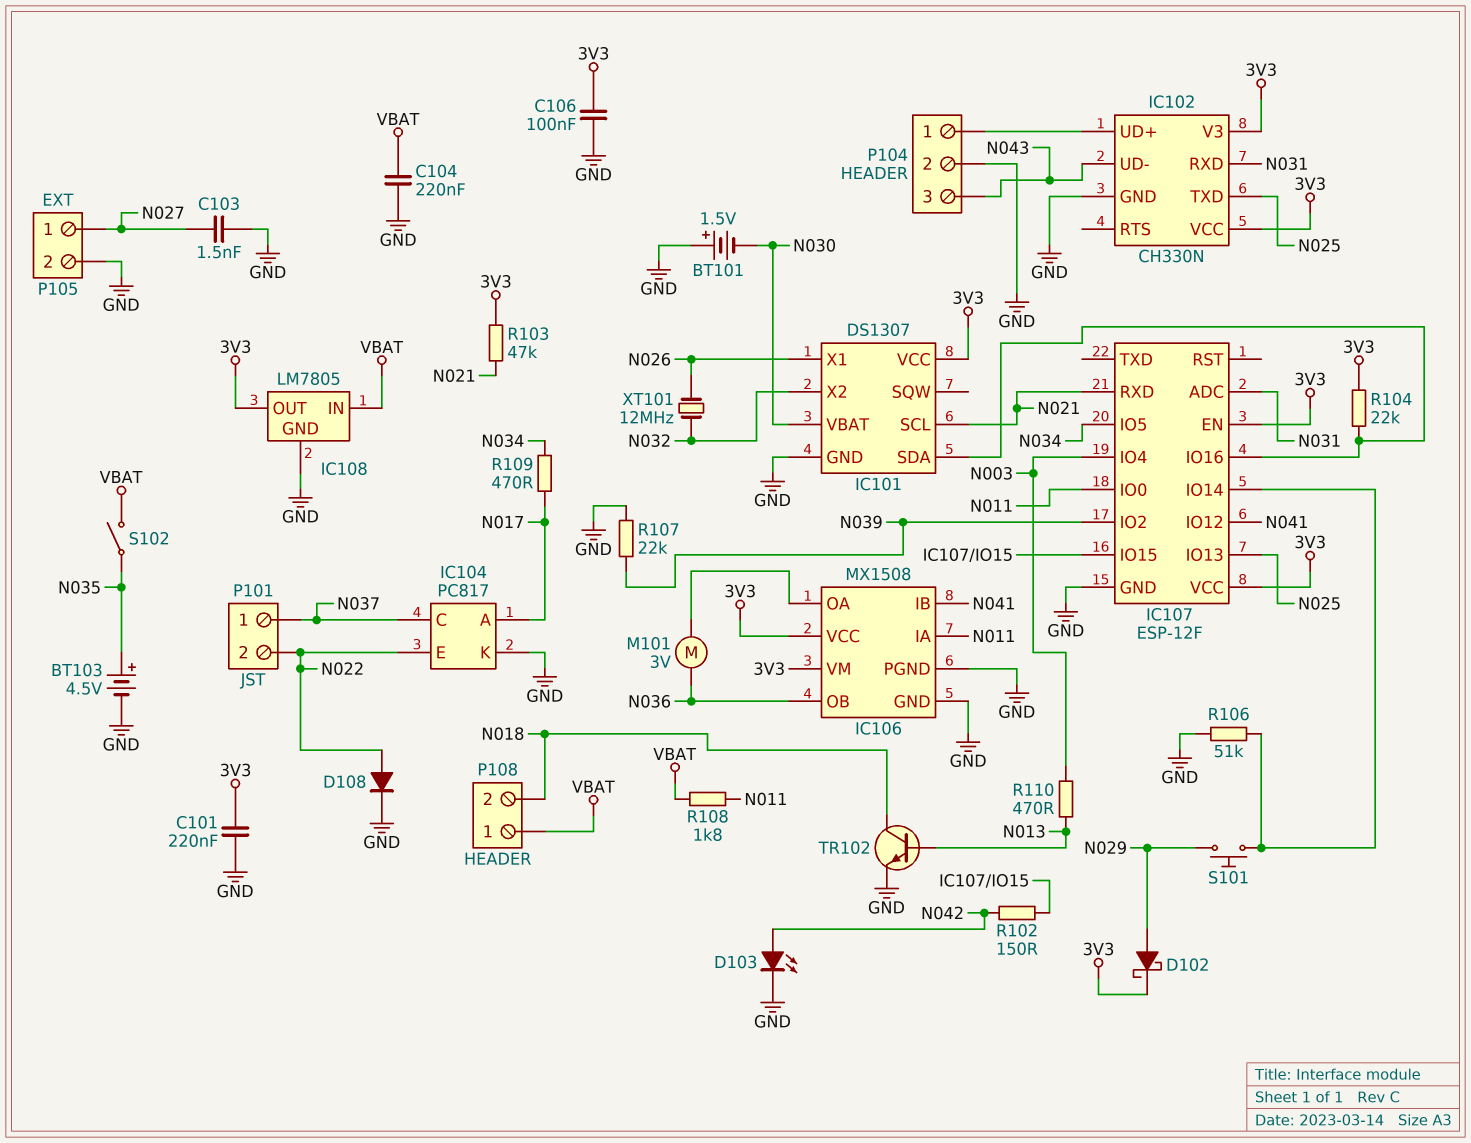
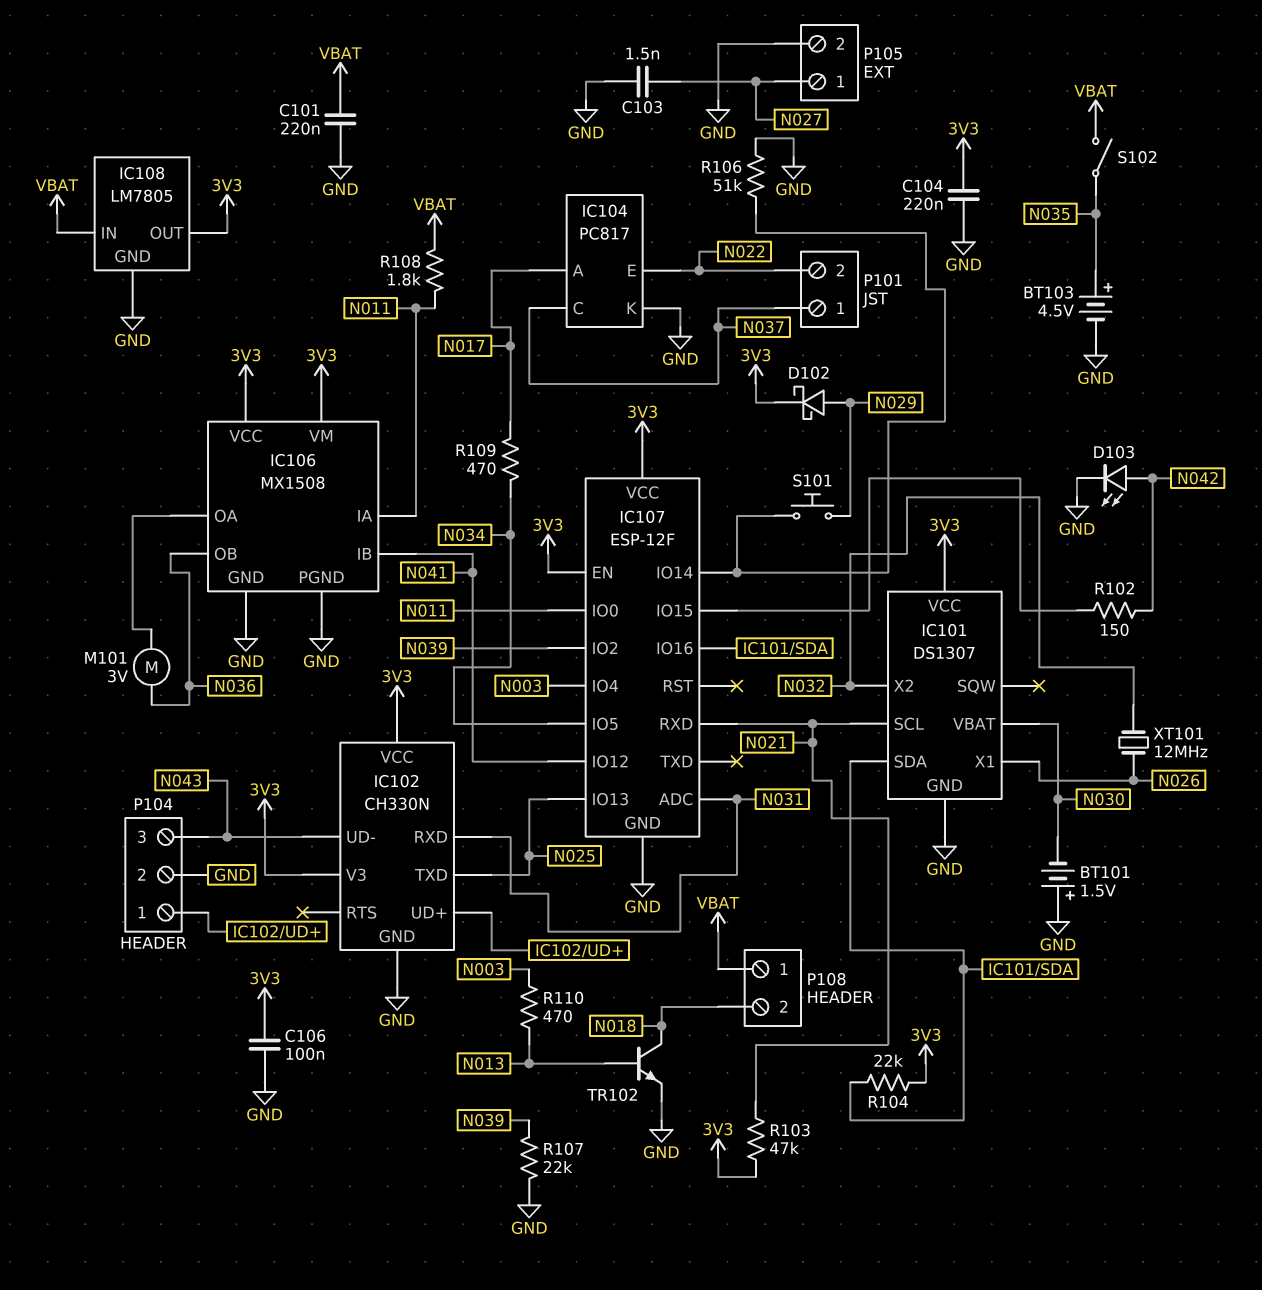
C101: 220nF (3V3, GND) -> 220nF (GND, VBAT)
C104: 220nF (GND, VBAT) -> 220nF (3V3, GND)
D108: diode (A N022, K GND) -> none

